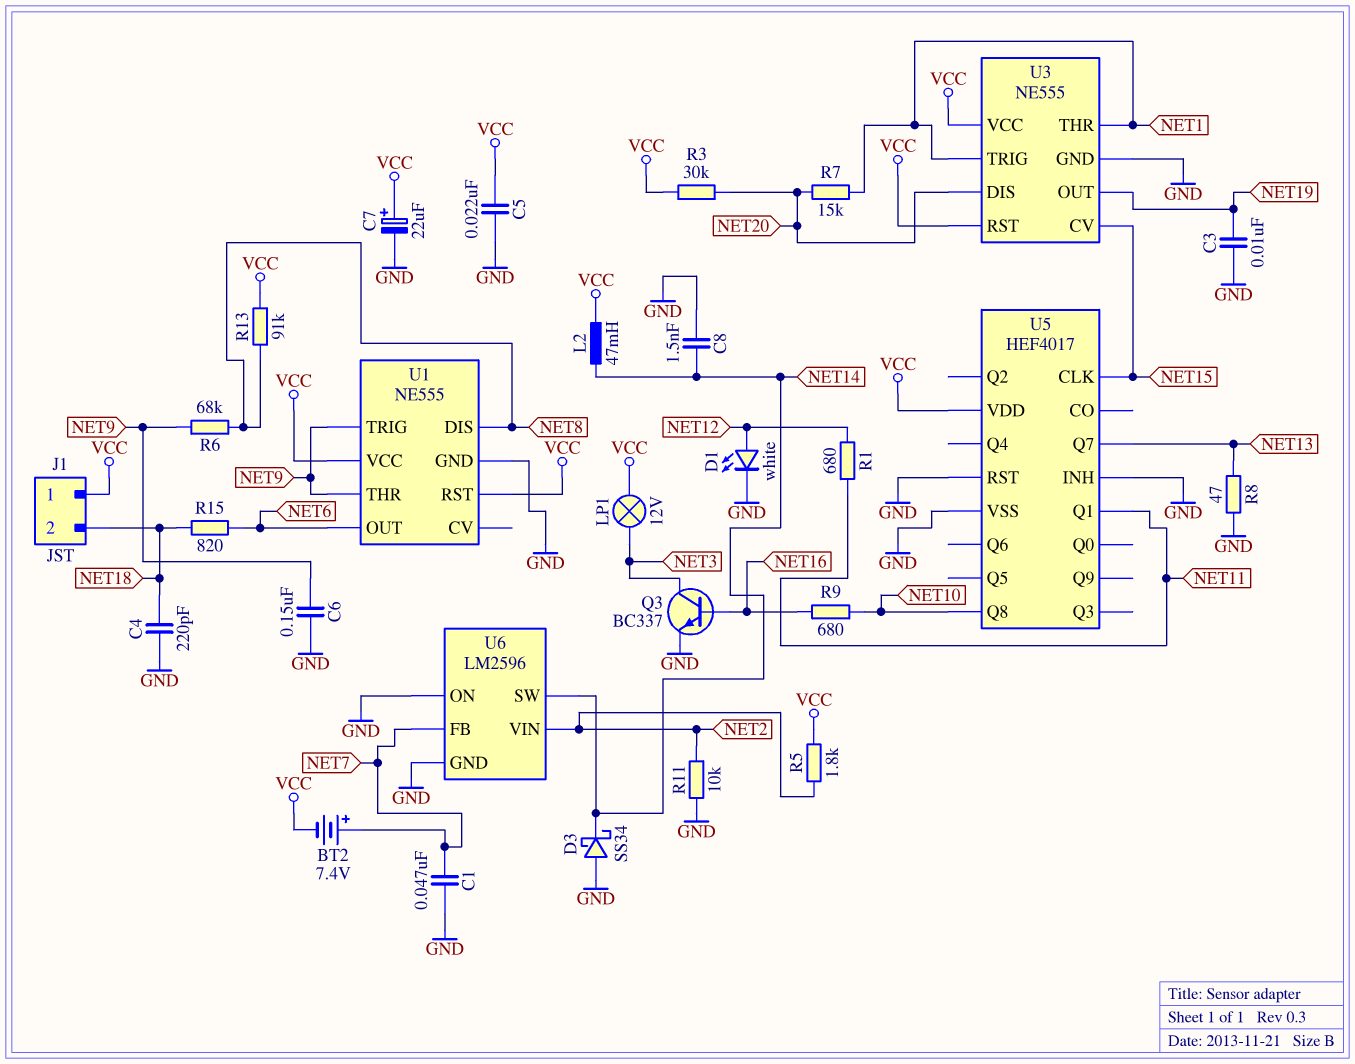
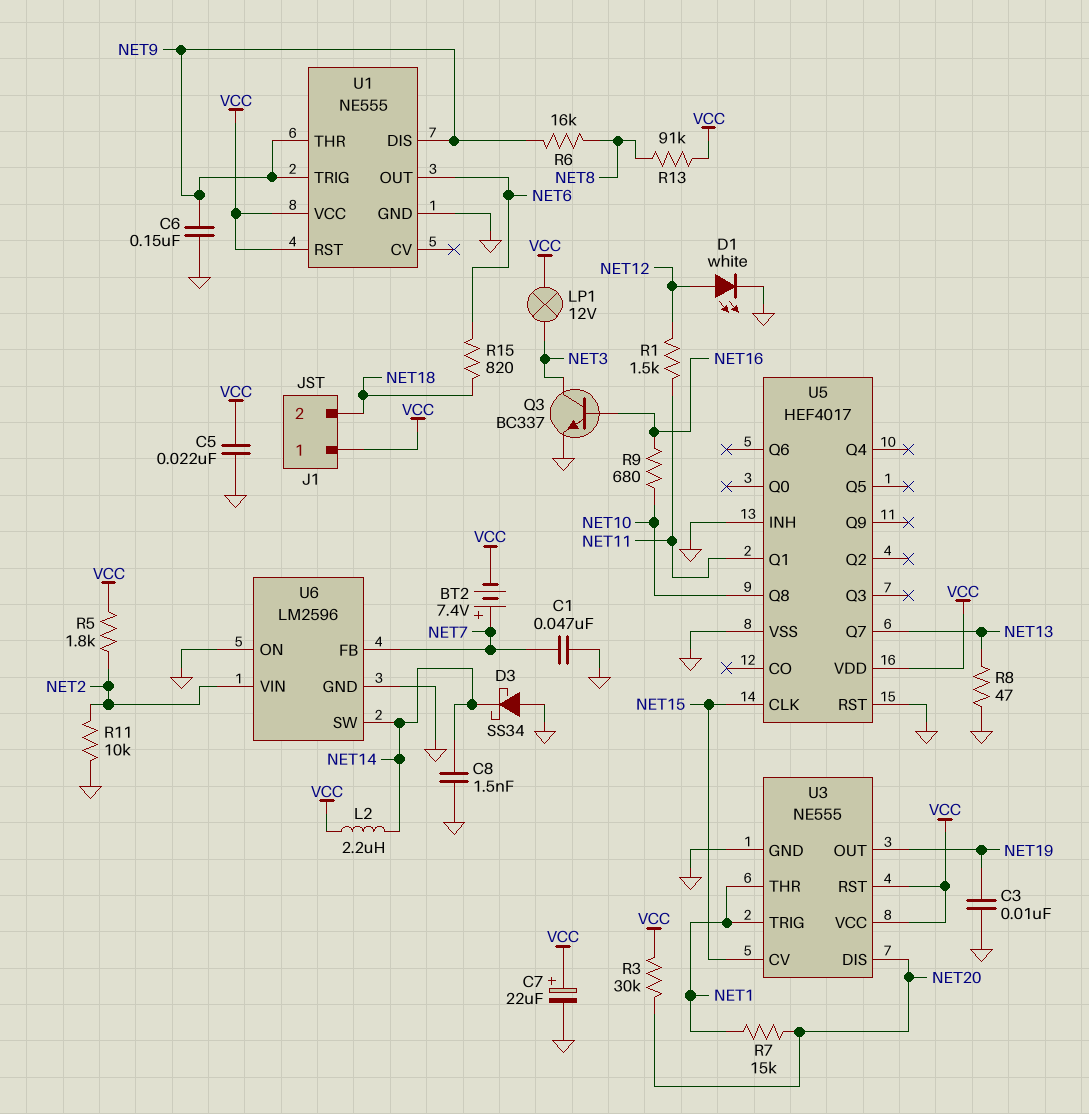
C4: 220pF (GND, NET18) -> none
L2: 47mH (NET14, VCC) -> 2.2uH (NET14, VCC)
R1: 680 (NET11, NET12) -> 1.5k (NET11, NET12)
R6: 68k (NET8, NET9) -> 16k (NET8, NET9)
U1 pin DIS: NET8 -> NET9

